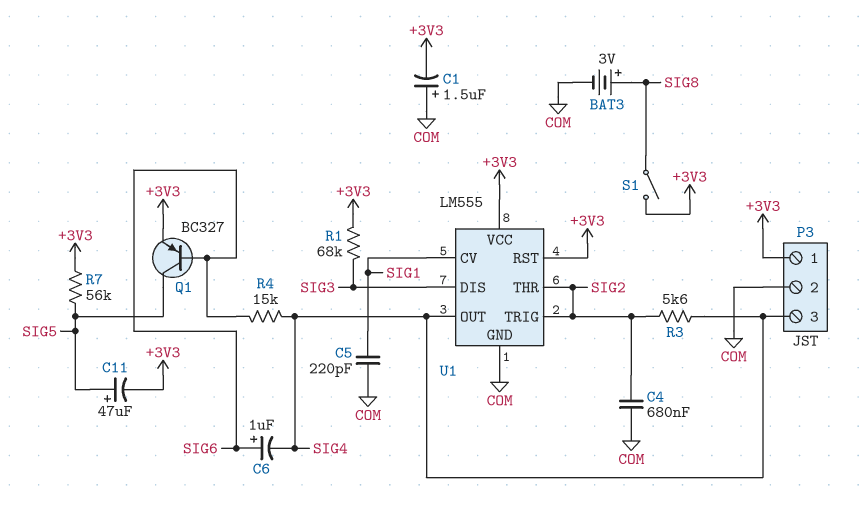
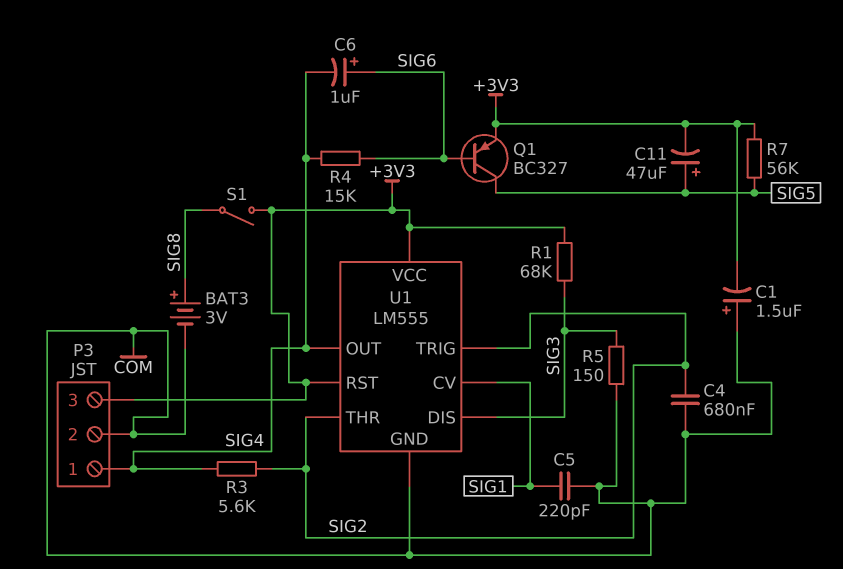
P3 pin 1: +3V3 -> SIG4
P3 pin 3: SIG4 -> +3V3
R5: none -> 150 (COM, SIG3)

